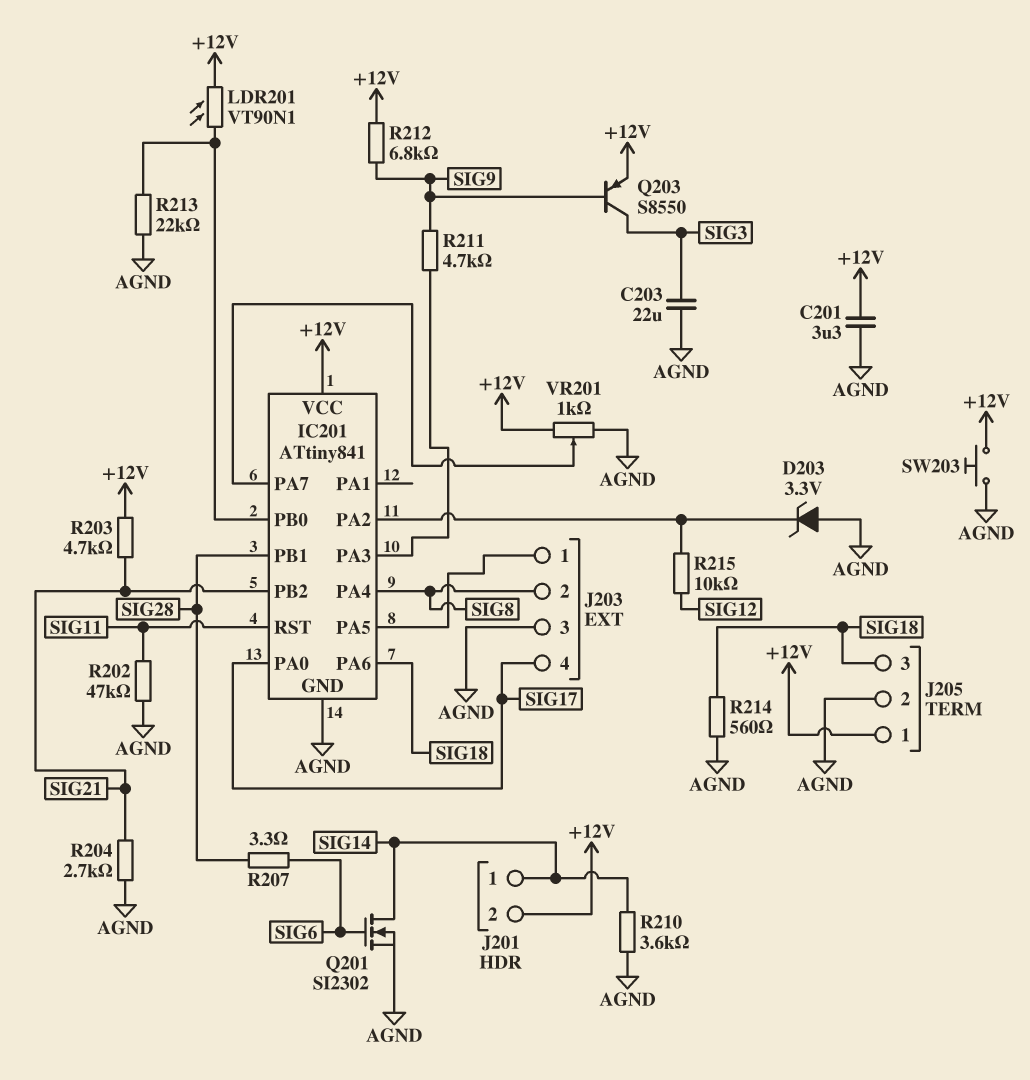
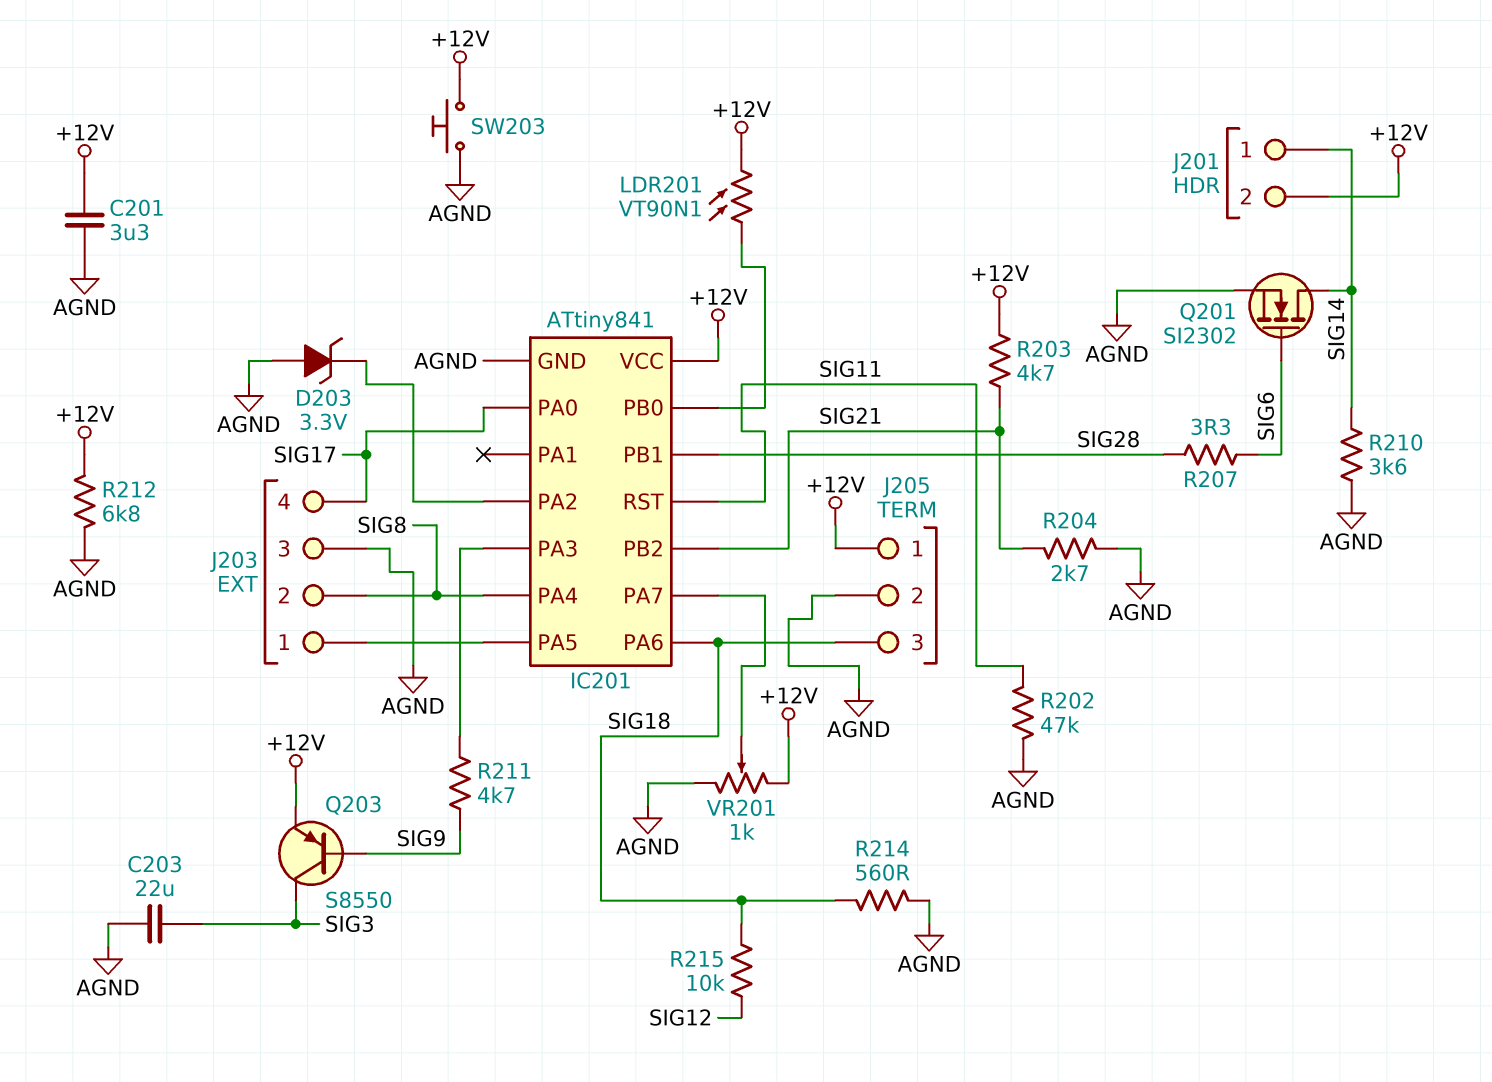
R212: 6.8k (+12V, SIG9) -> 6.8k (+12V, AGND)
R213: 22k (AGND, IC201/PB0) -> none
R215: 10k (IC201/PA2, SIG12) -> 10k (SIG12, SIG18)

